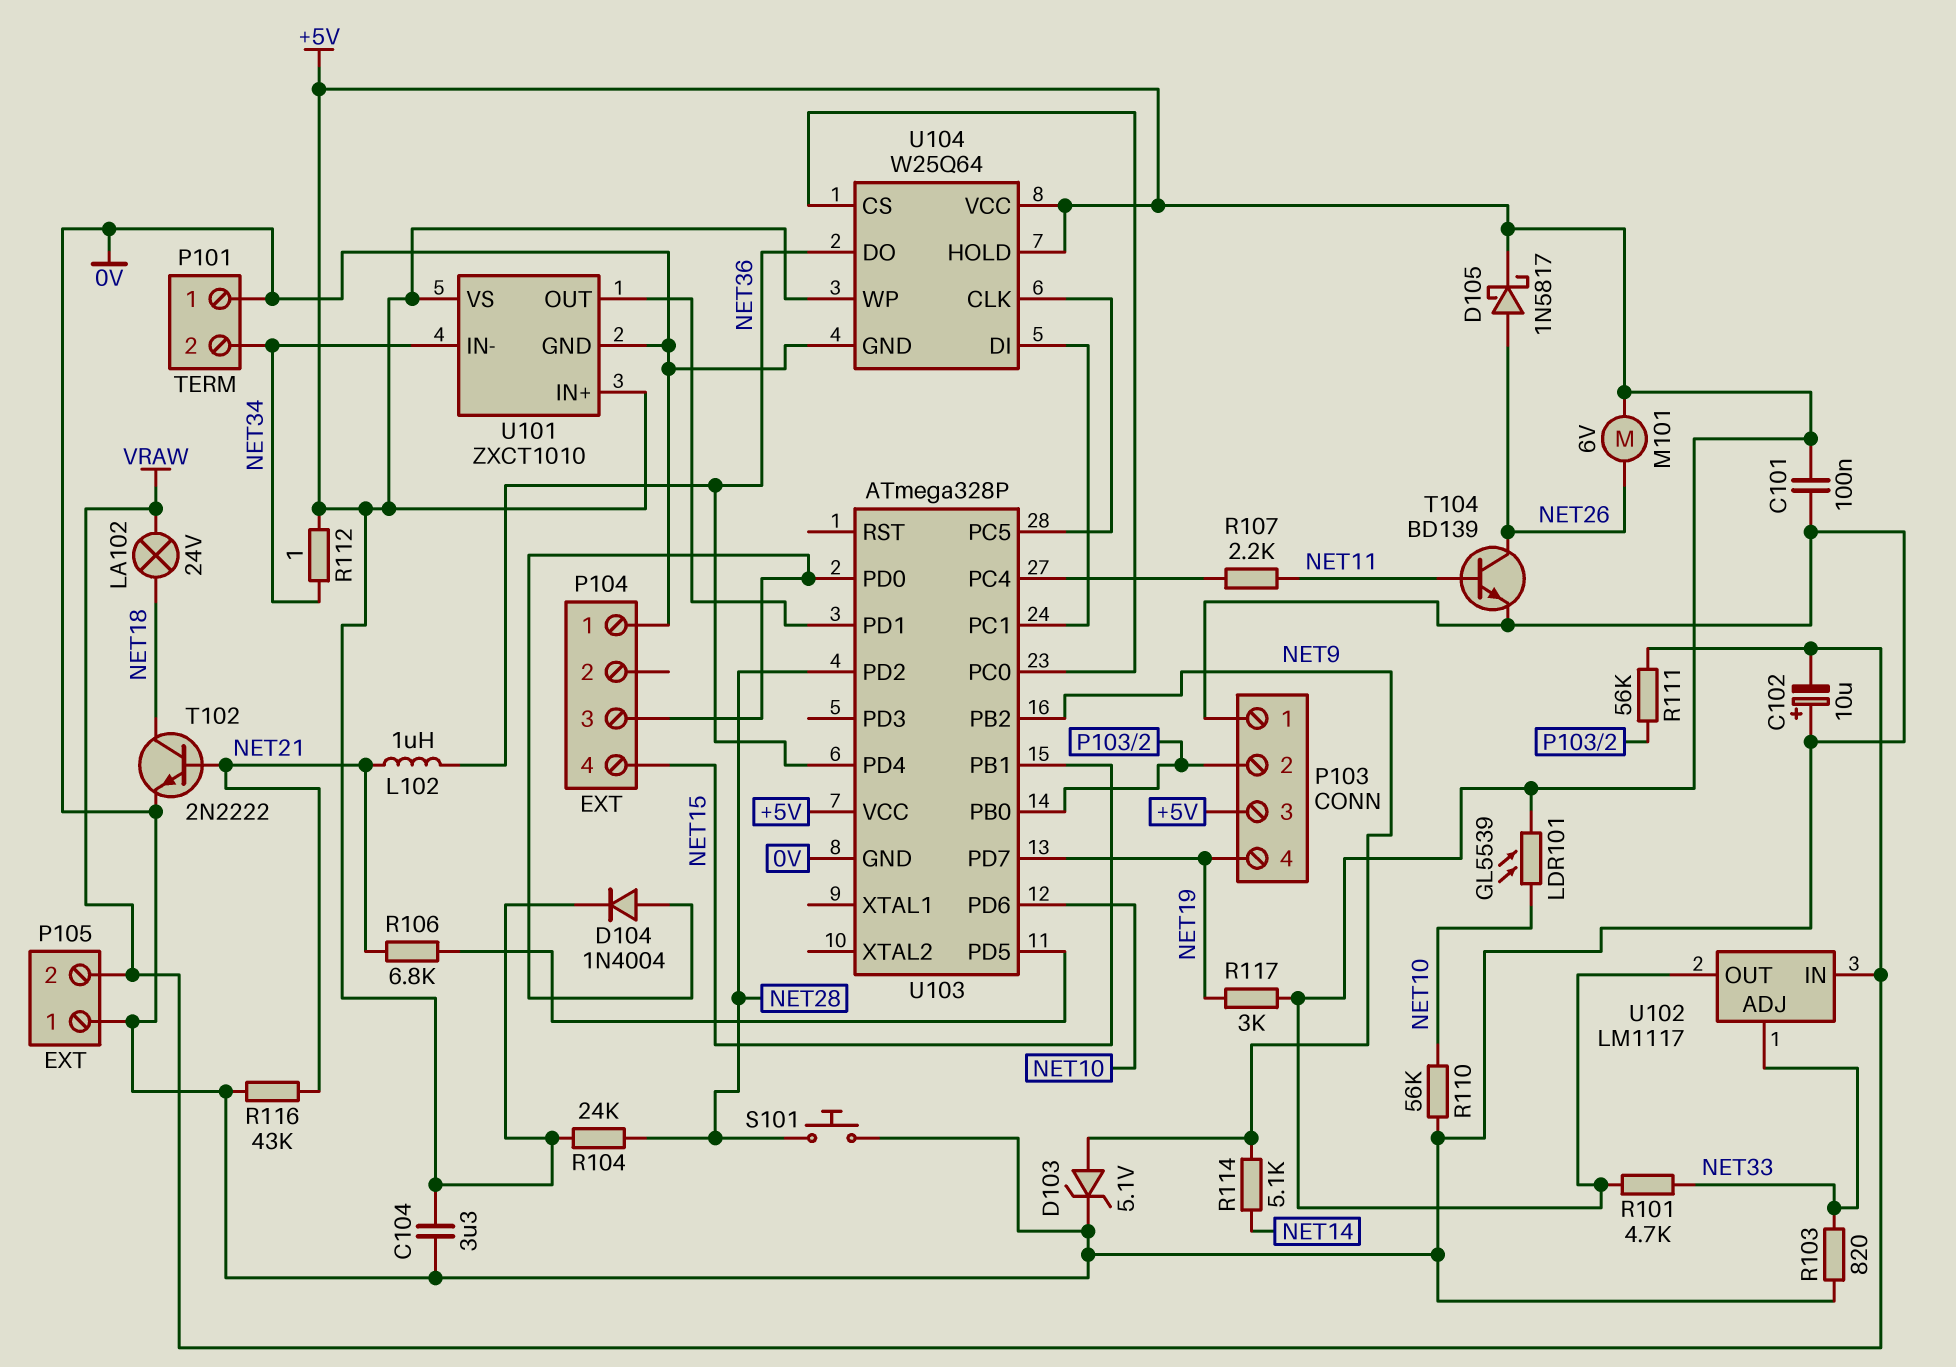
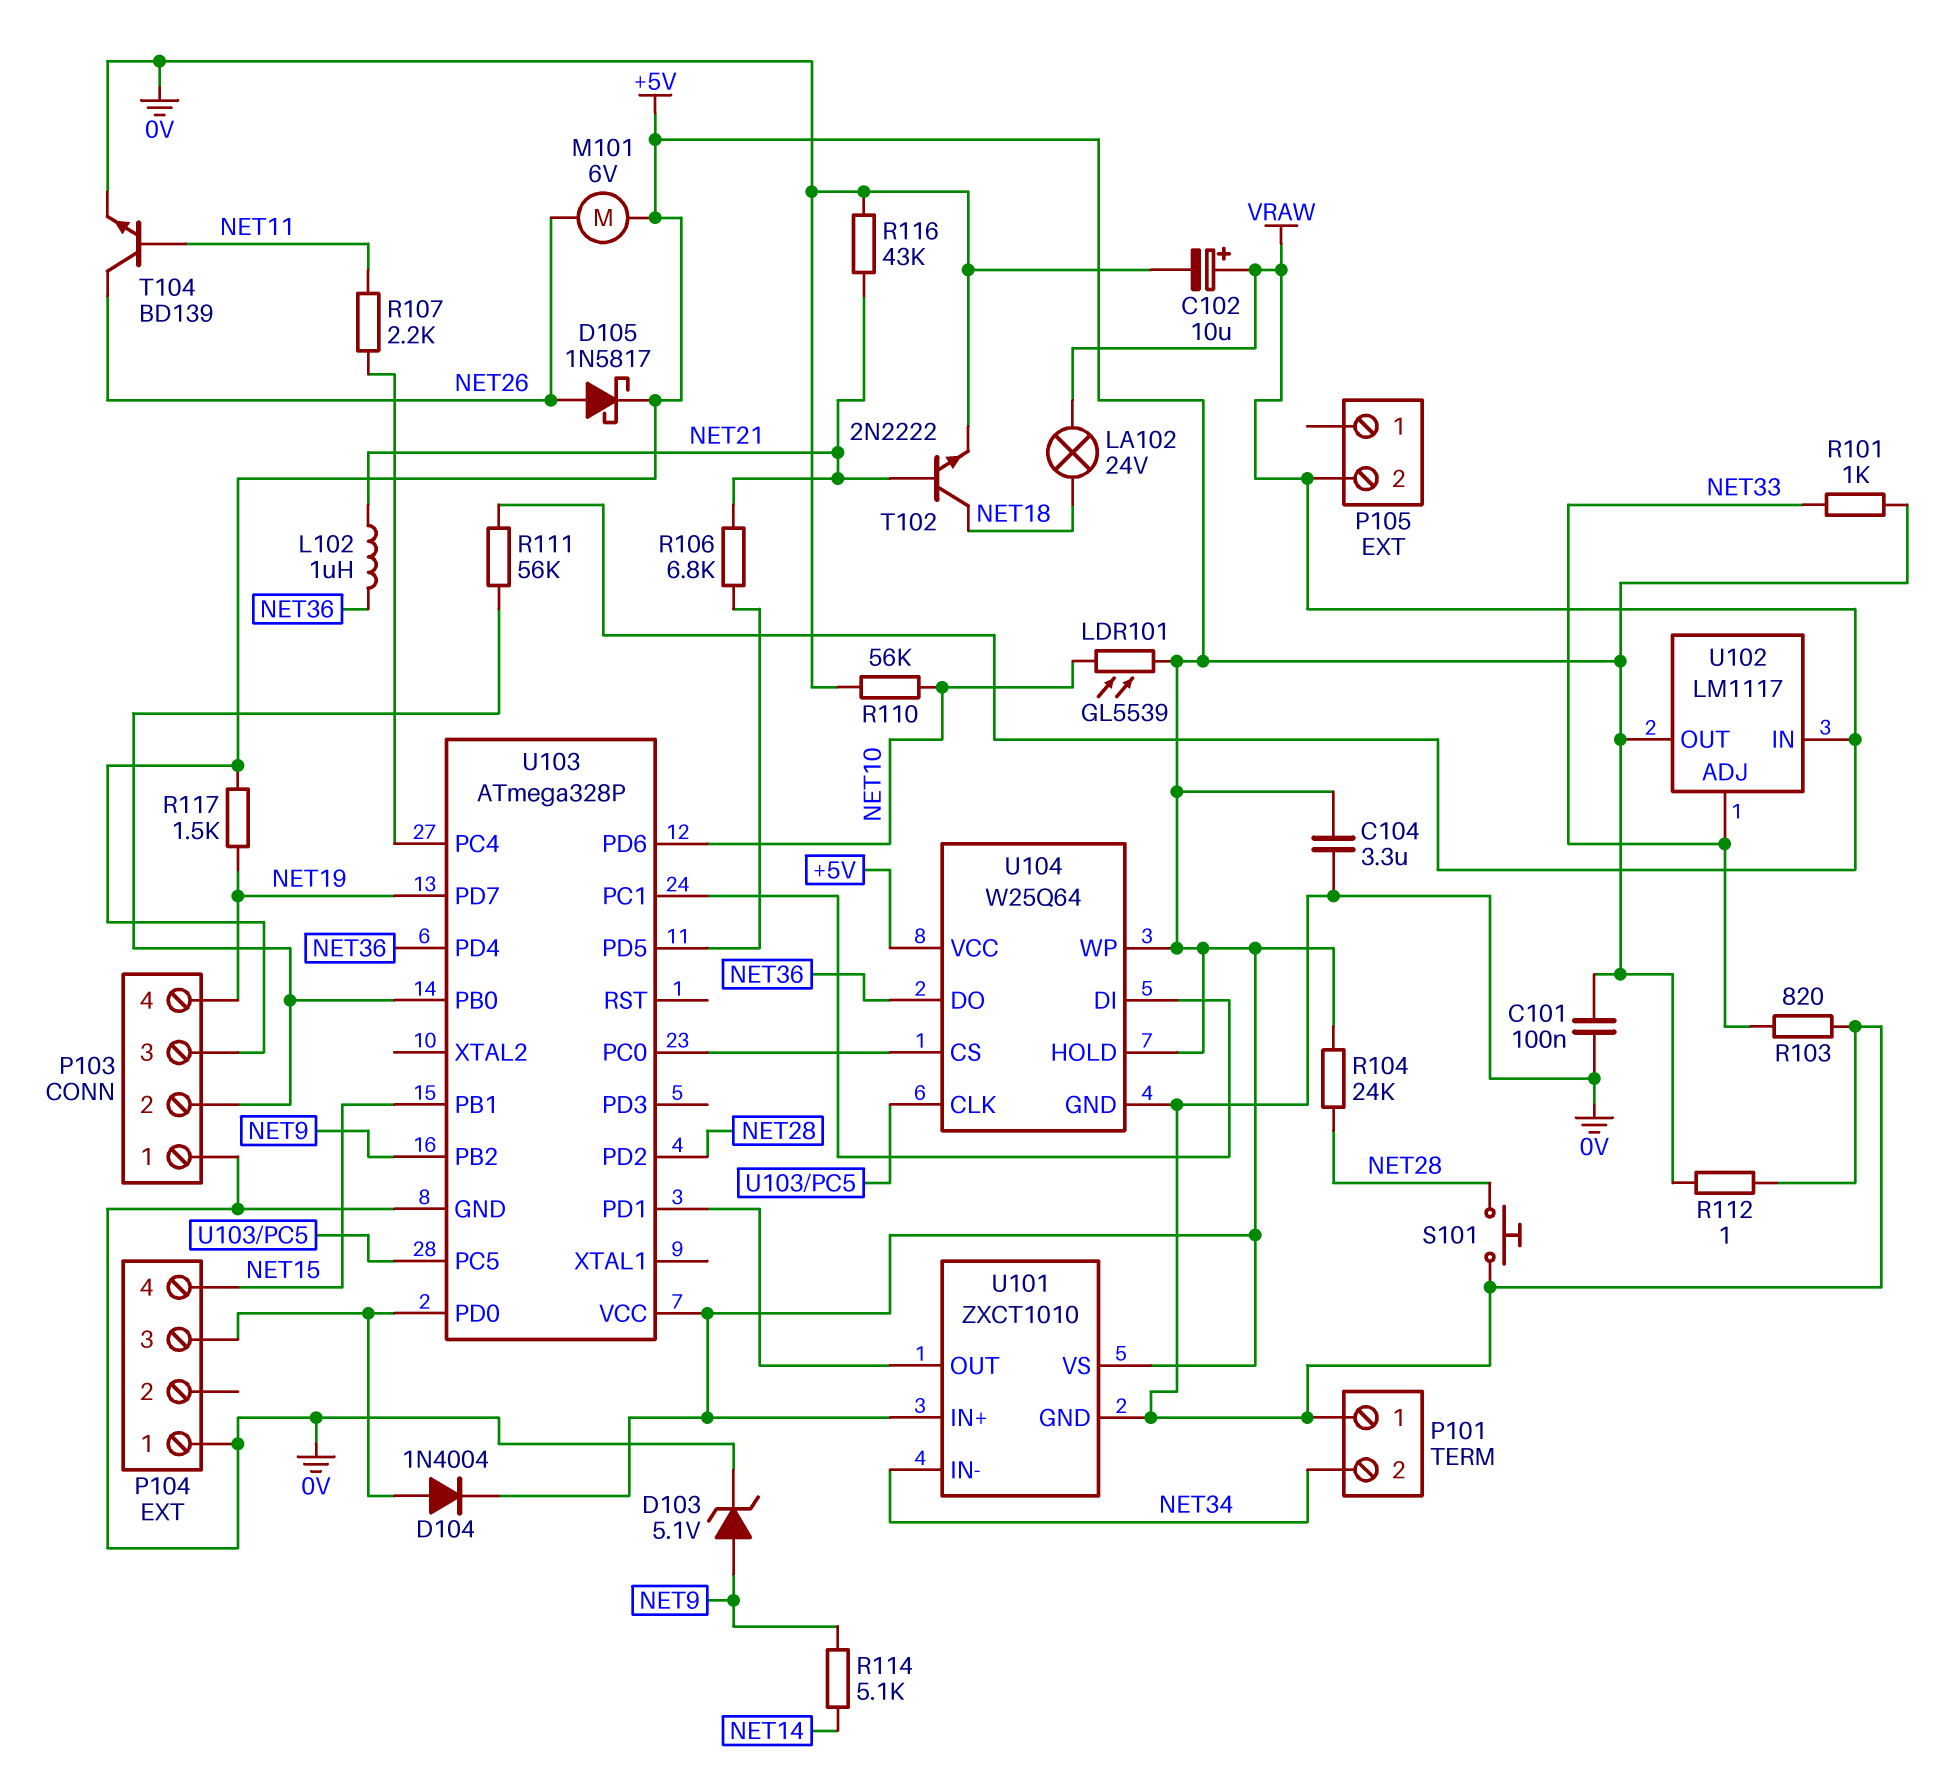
C102: 10uF (plus 0V, minus VRAW) -> 10uF (plus VRAW, minus 0V)
P105 pin 1: 0V -> none
R101: 4.7k (+5V, NET33) -> 1k (+5V, NET33)
R112: 1 (+5V, NET34) -> 1 (+5V, 0V)
R117: 3k (+5V, NET19) -> 1.5k (+5V, NET19)

